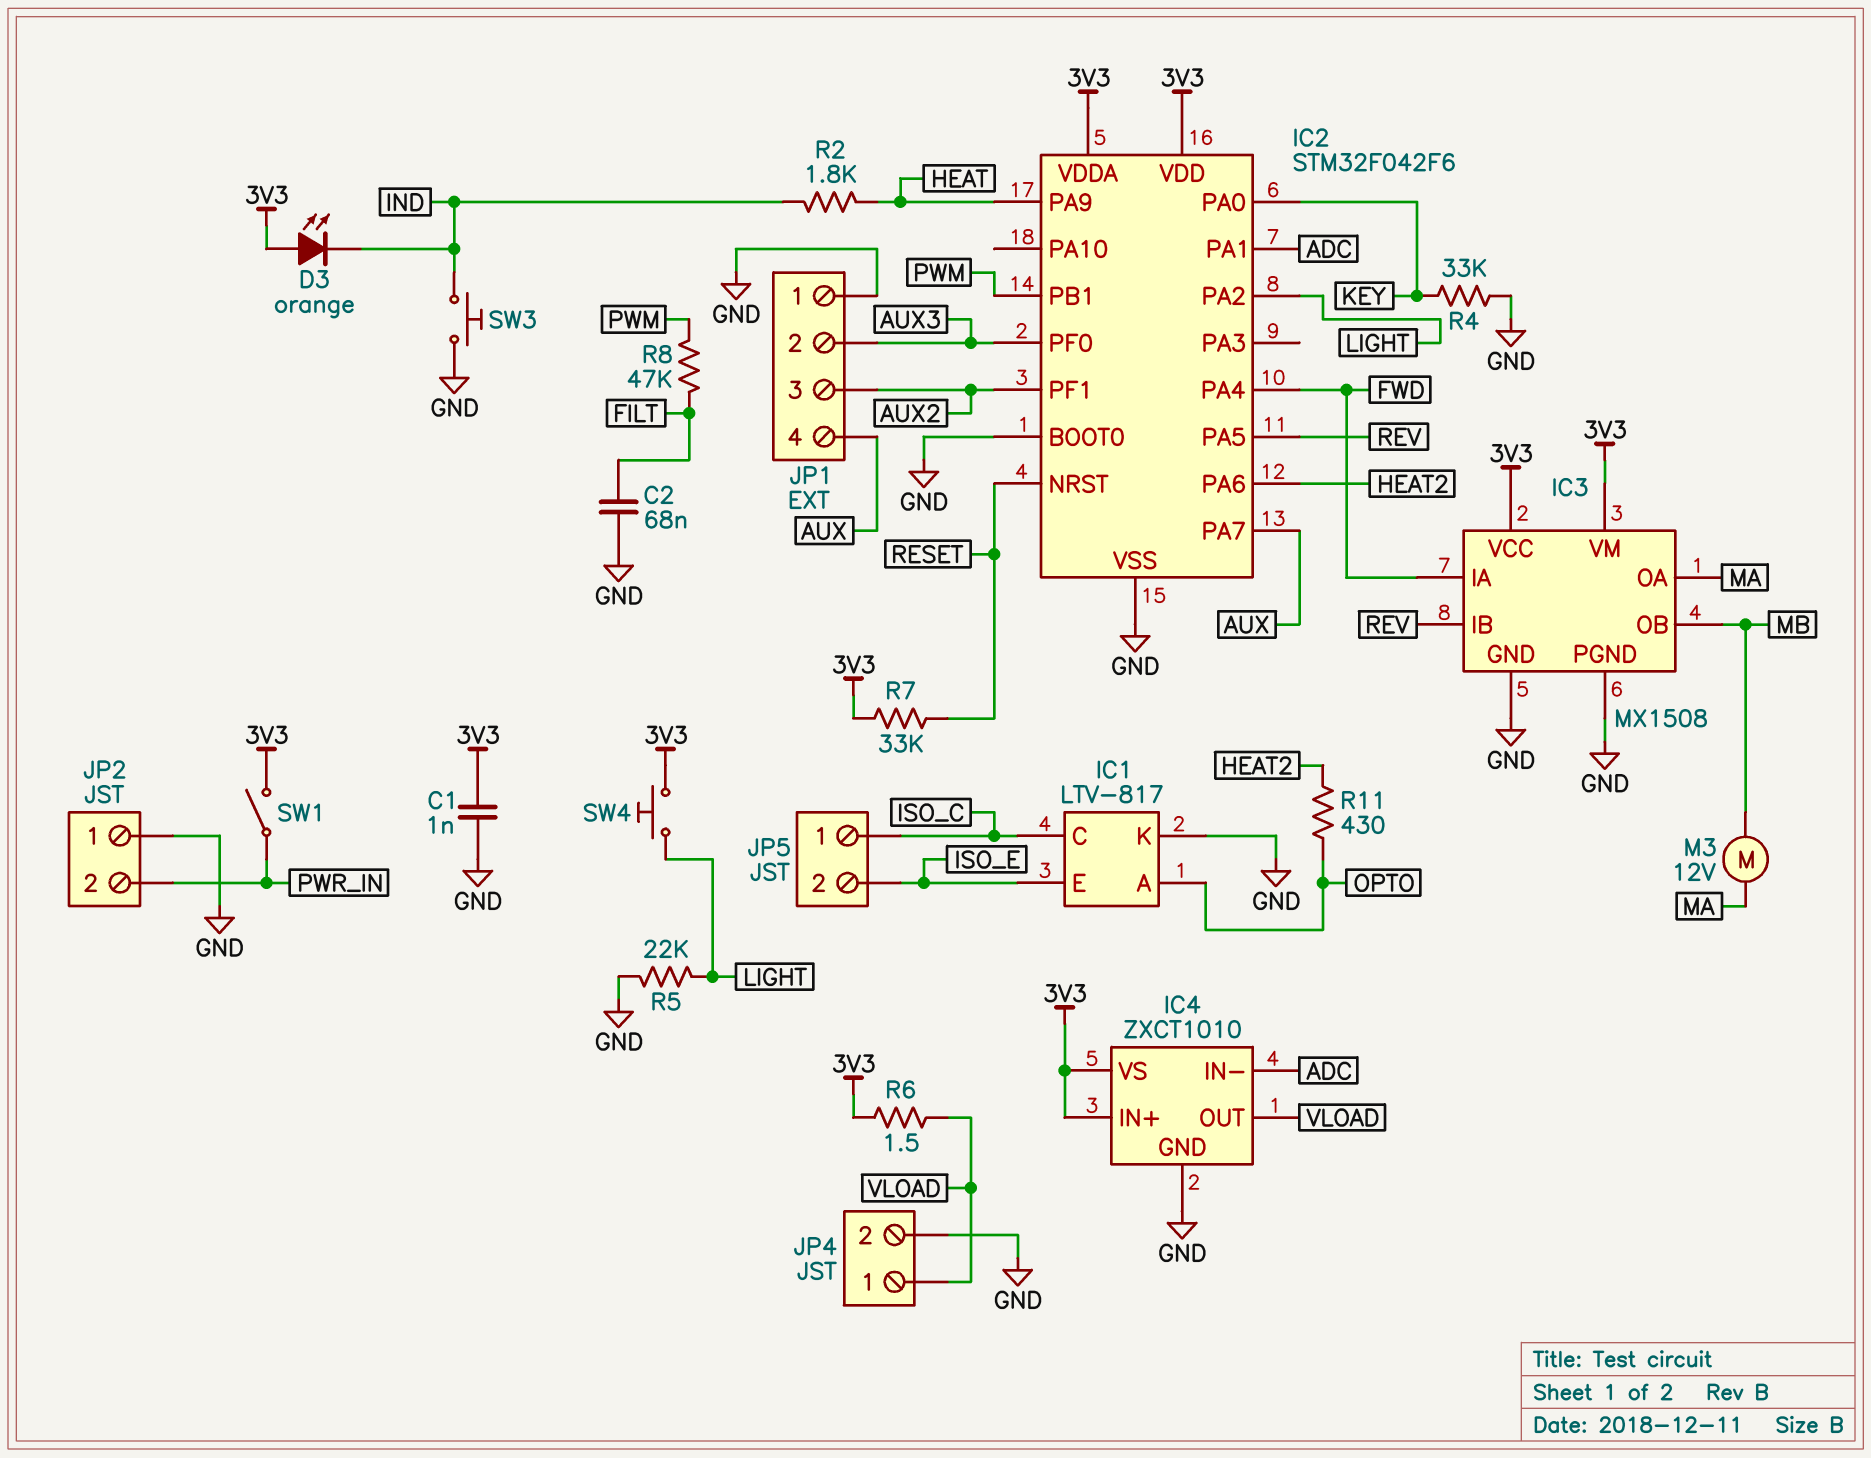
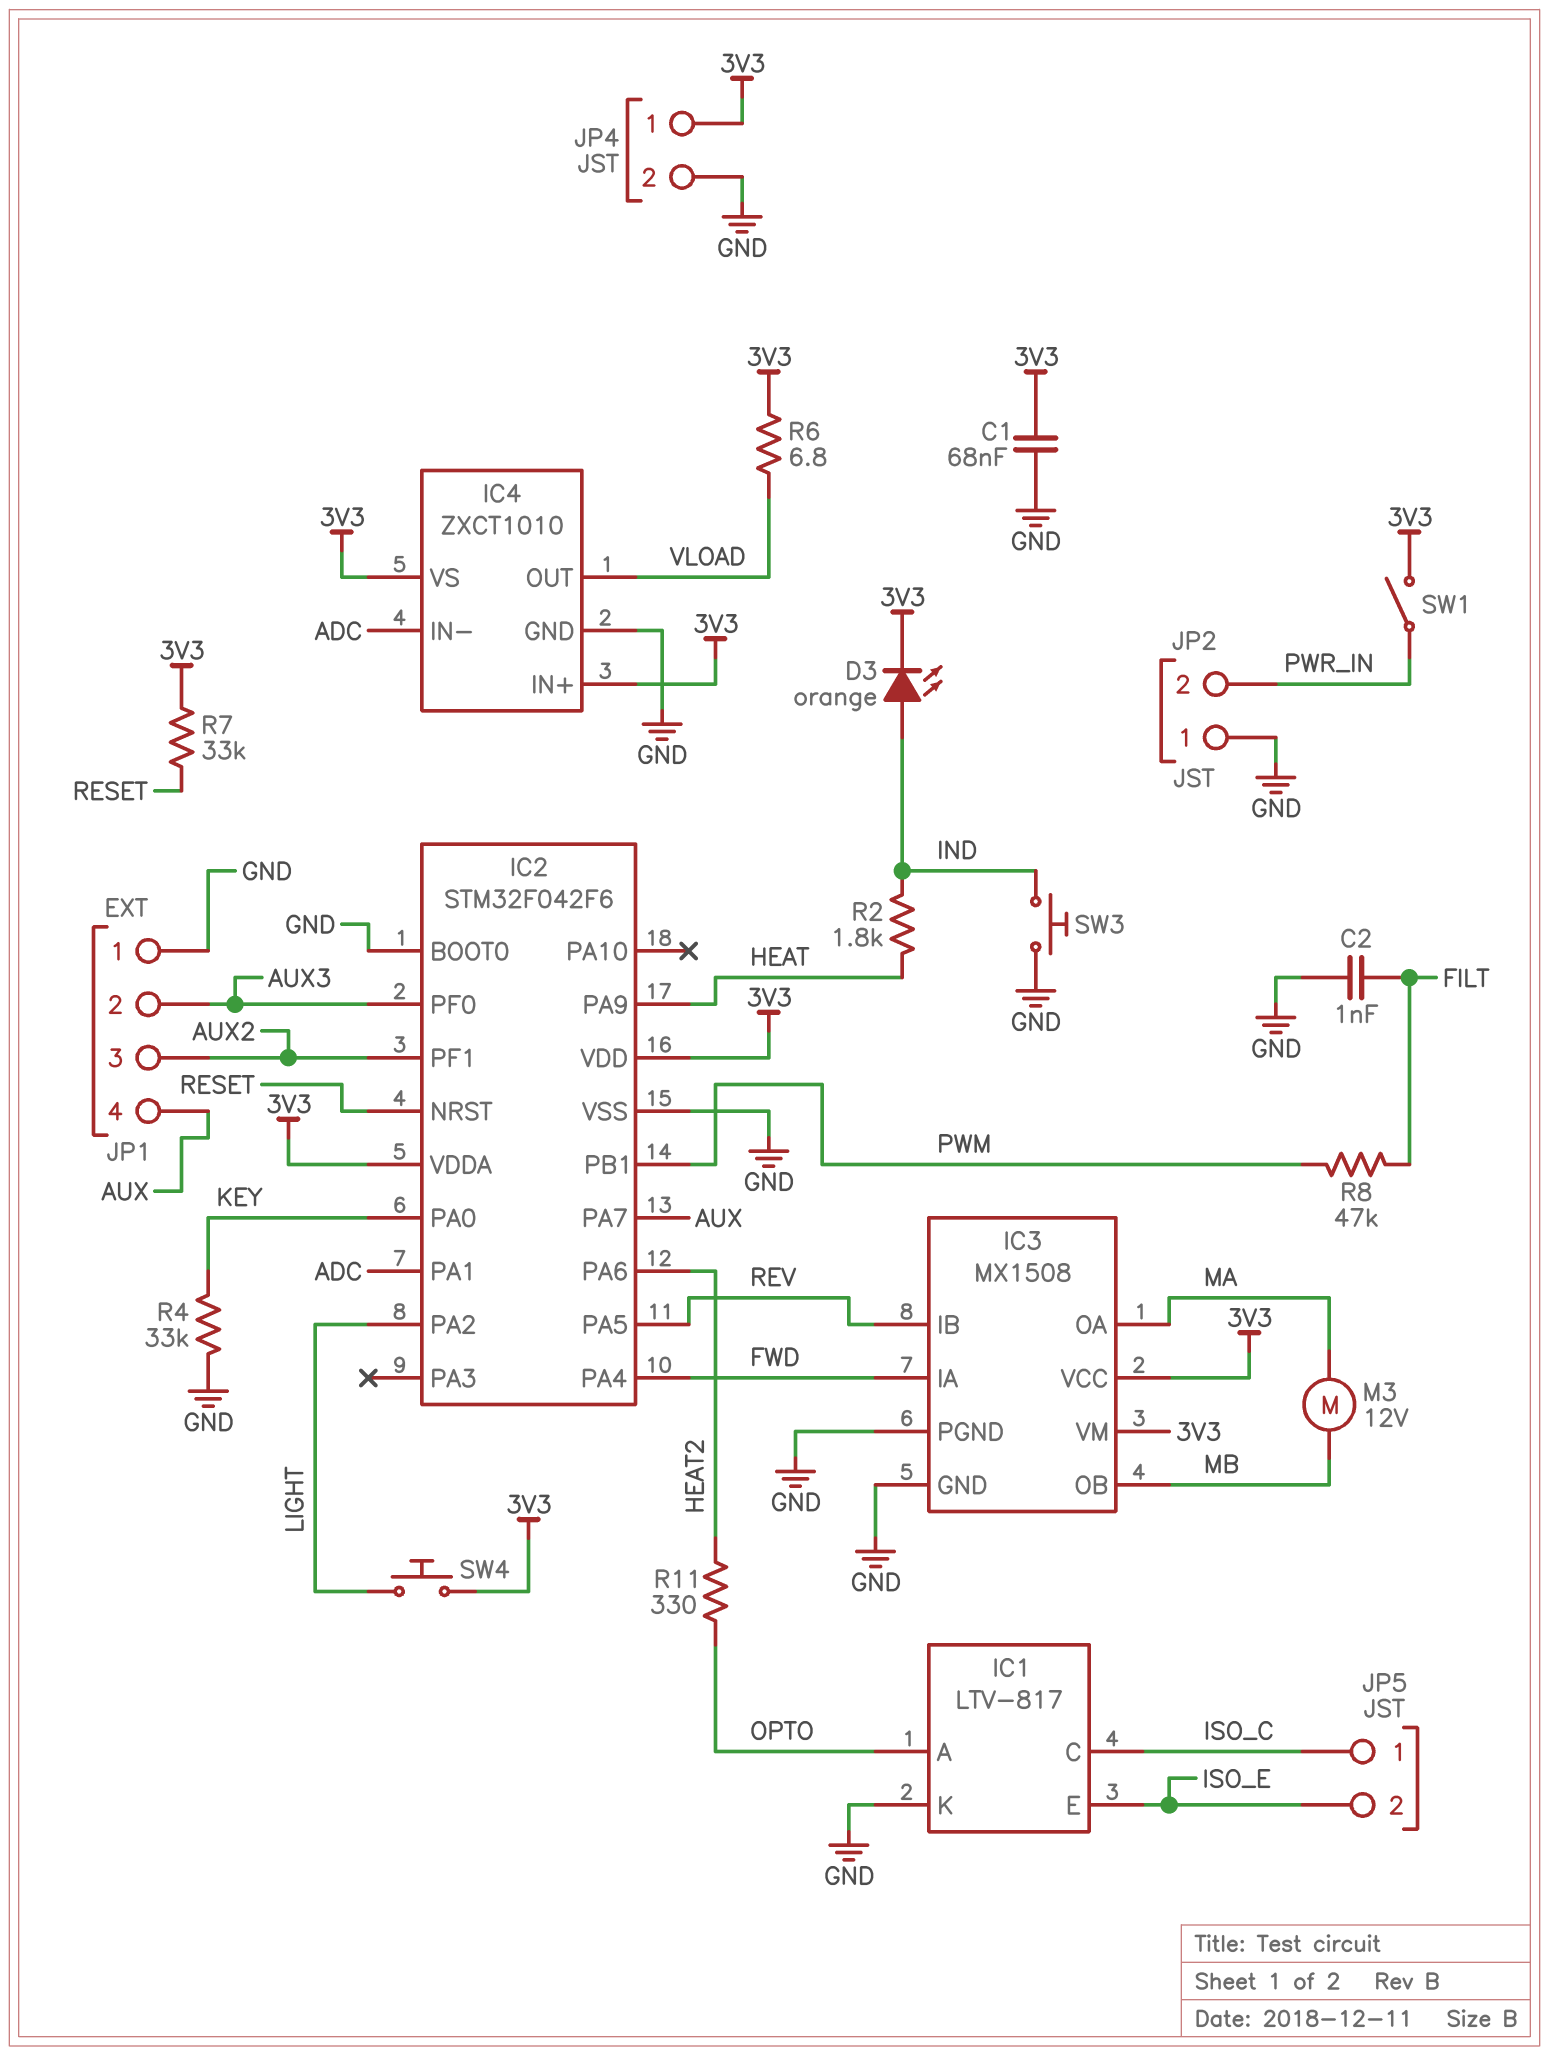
C1: 1nF (3V3, GND) -> 68nF (3V3, GND)
C2: 68nF (FILT, GND) -> 1nF (FILT, GND)
D3: LED orange (A 3V3, K IND) -> LED orange (A IND, K 3V3)
JP4 pin 1: VLOAD -> 3V3
R5: 22k (GND, LIGHT) -> none
R6: 1.5 (3V3, VLOAD) -> 6.8 (3V3, VLOAD)
R11: 430 (HEAT2, OPTO) -> 330 (HEAT2, OPTO)

